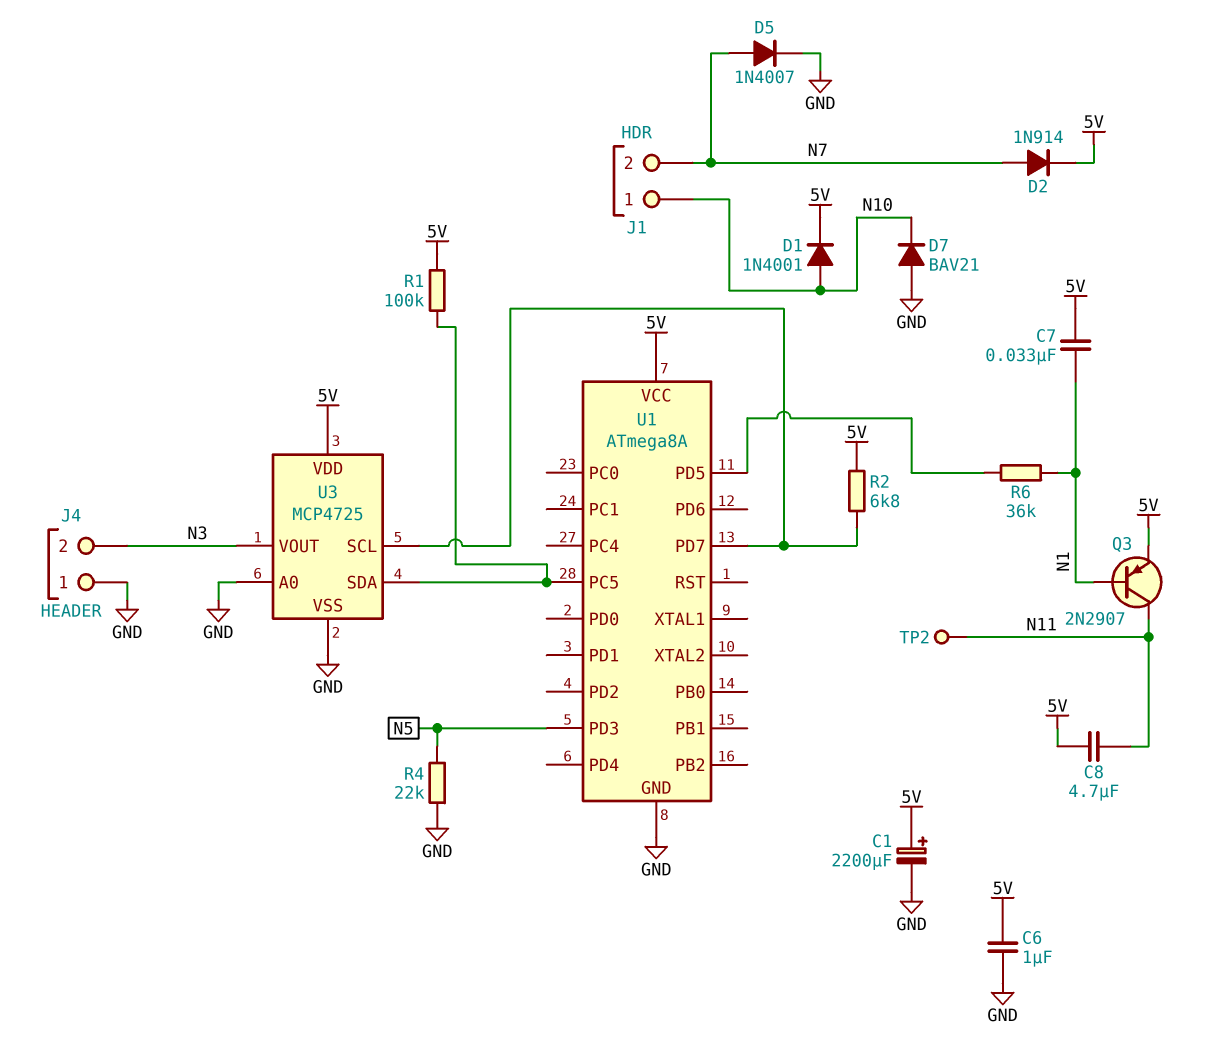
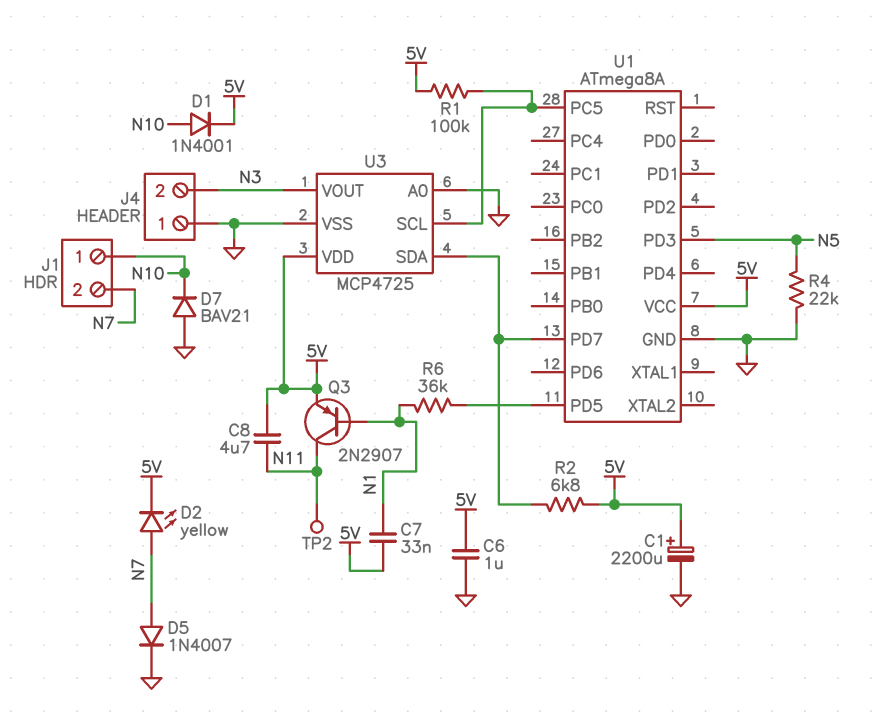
D2: diode 1N914 (A N7, K 5V) -> LED yellow (A N7, K 5V)
U3 pin SCL: U1/PD7 -> U1/PC5
U3 pin SDA: U1/PC5 -> U1/PD7

